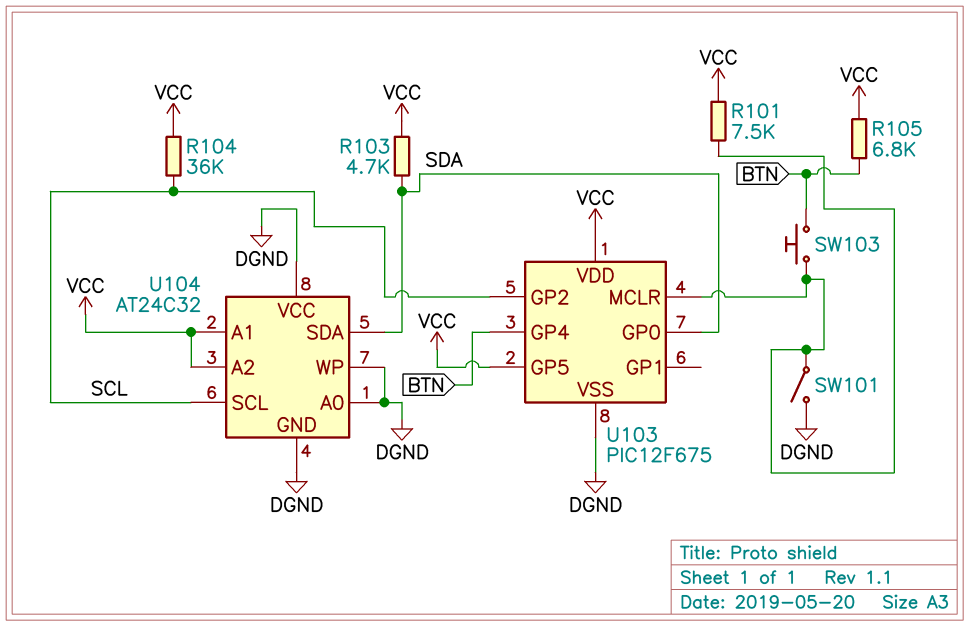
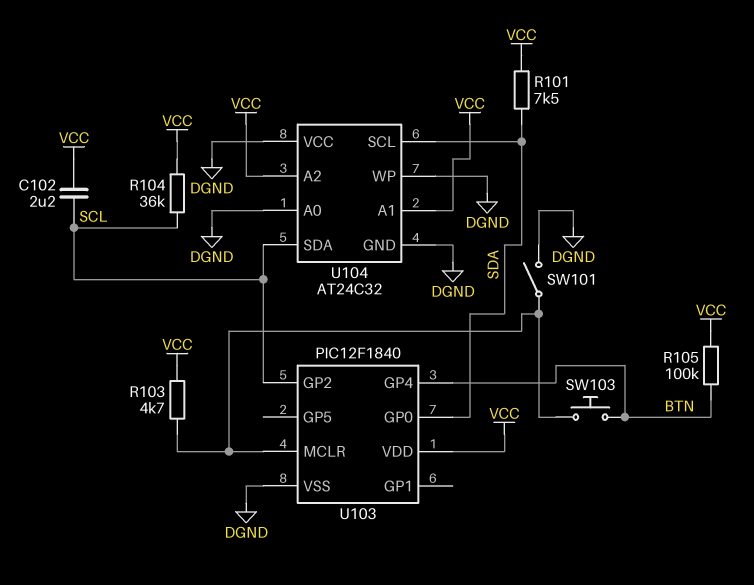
C102: none -> 2.2uF (SCL, VCC)
R101: 7.5k (U103/MCLR, VCC) -> 7.5k (SDA, VCC)
R103: 4.7k (SDA, VCC) -> 4.7k (U103/MCLR, VCC)
R105: 6.8k (BTN, VCC) -> 100k (BTN, VCC)
U103: PIC12F675 -> PIC12F1840
U103 pin GP5: VCC -> none
U104 pin SCL: SCL -> SDA
U104 pin SDA: SDA -> SCL

